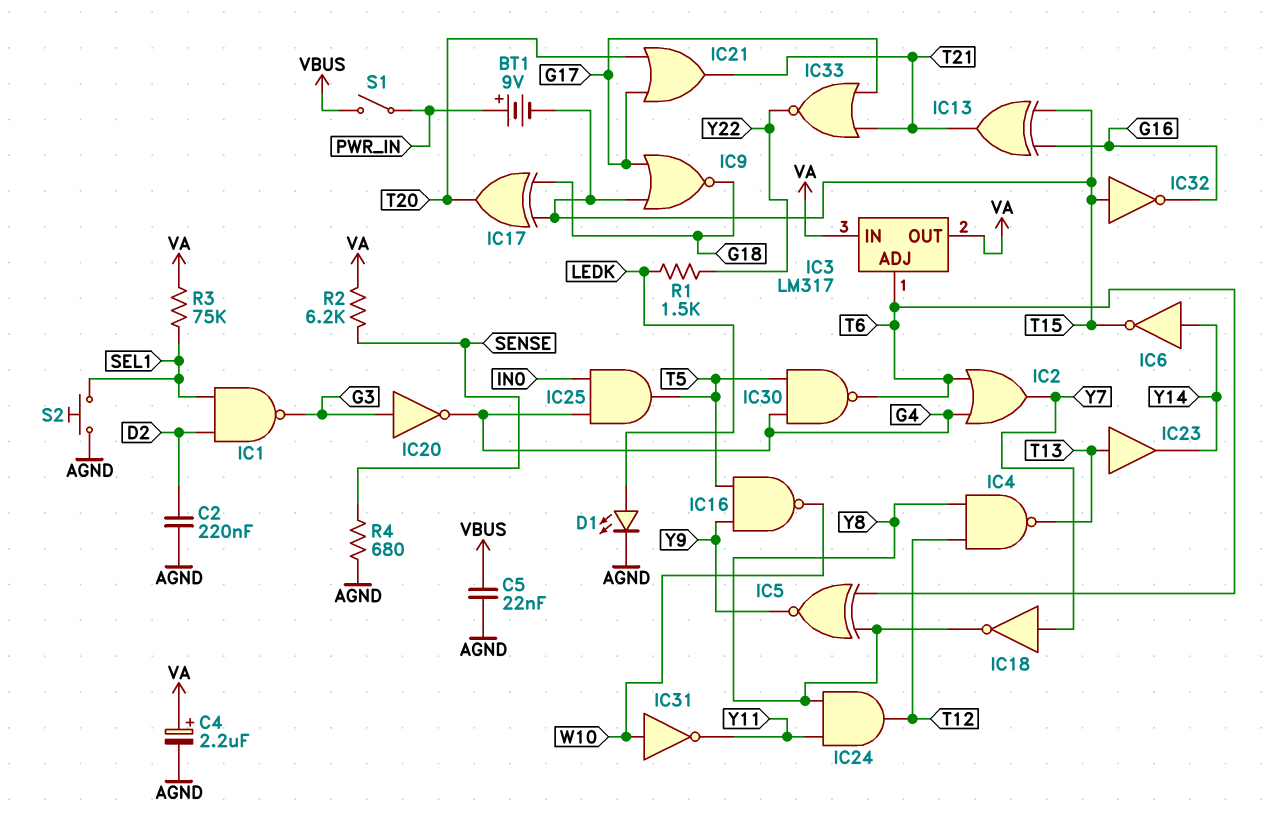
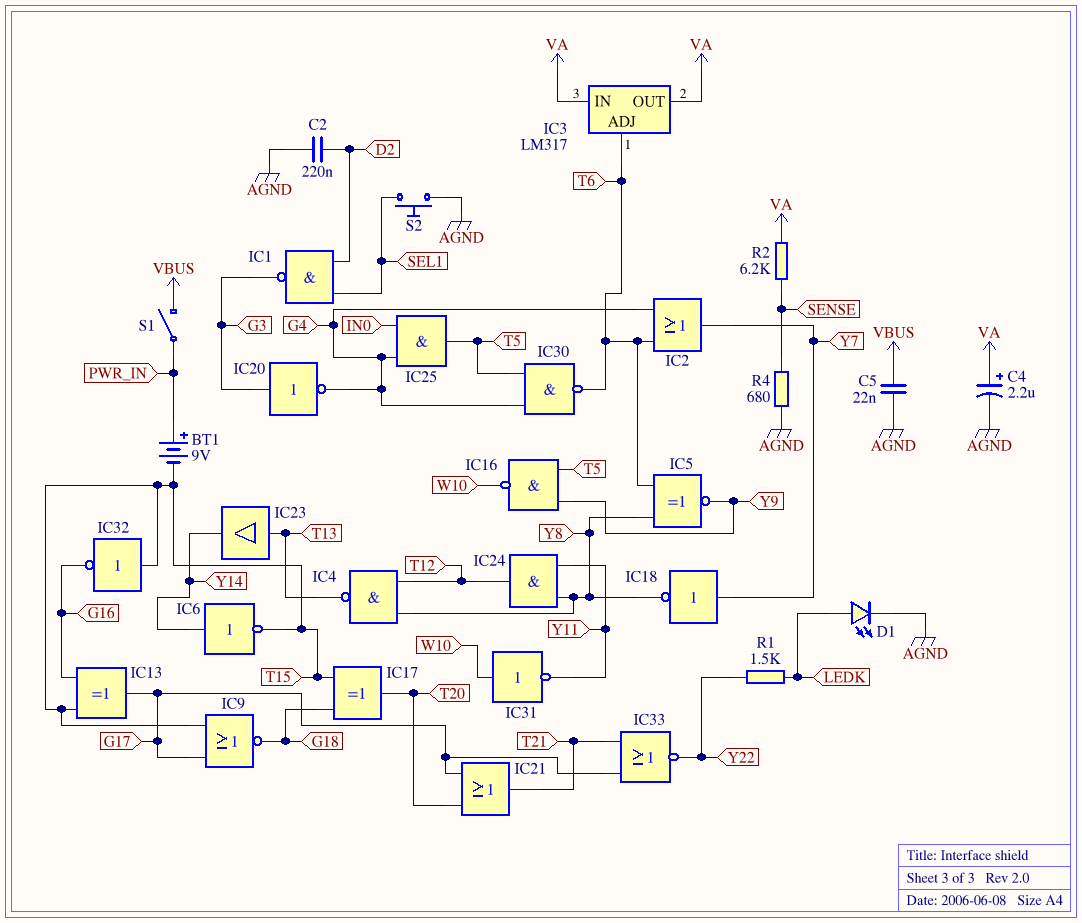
IC13: XOR (in G16, in T15, out T21) -> XOR (in G16, in T15, out G17)
R3: 75k (SEL1, VA) -> none

